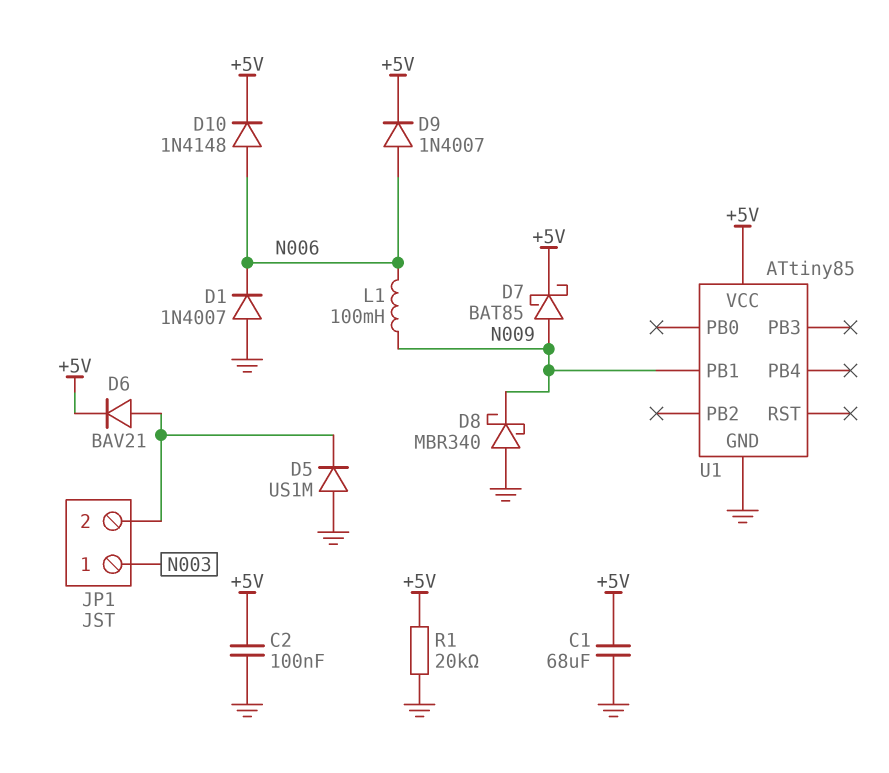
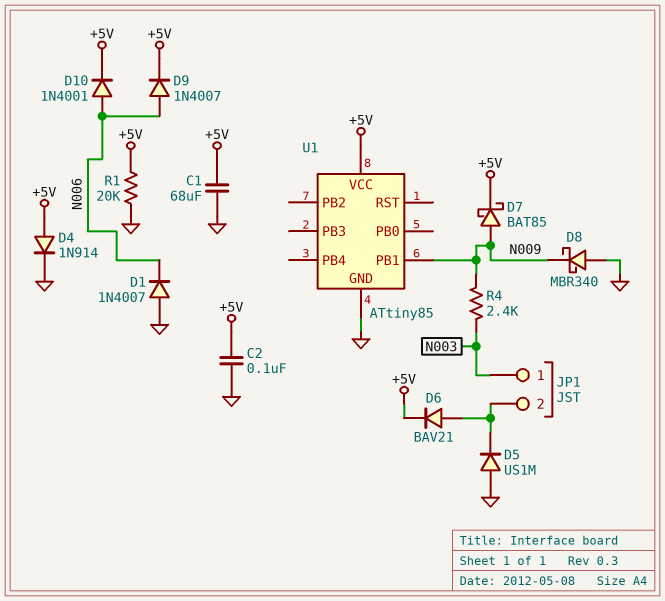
D4: none -> diode 1N914 (A +5V, K GND)
D10: diode 1N4148 (A N006, K +5V) -> diode 1N4001 (A N006, K +5V)
L1: 100mH (N006, N009) -> none
R4: none -> 2.4k (N003, N009)

